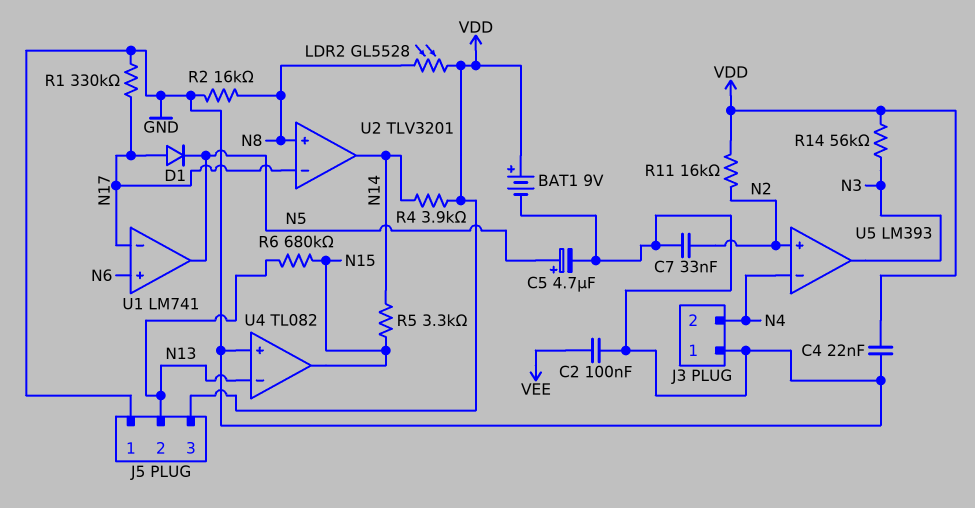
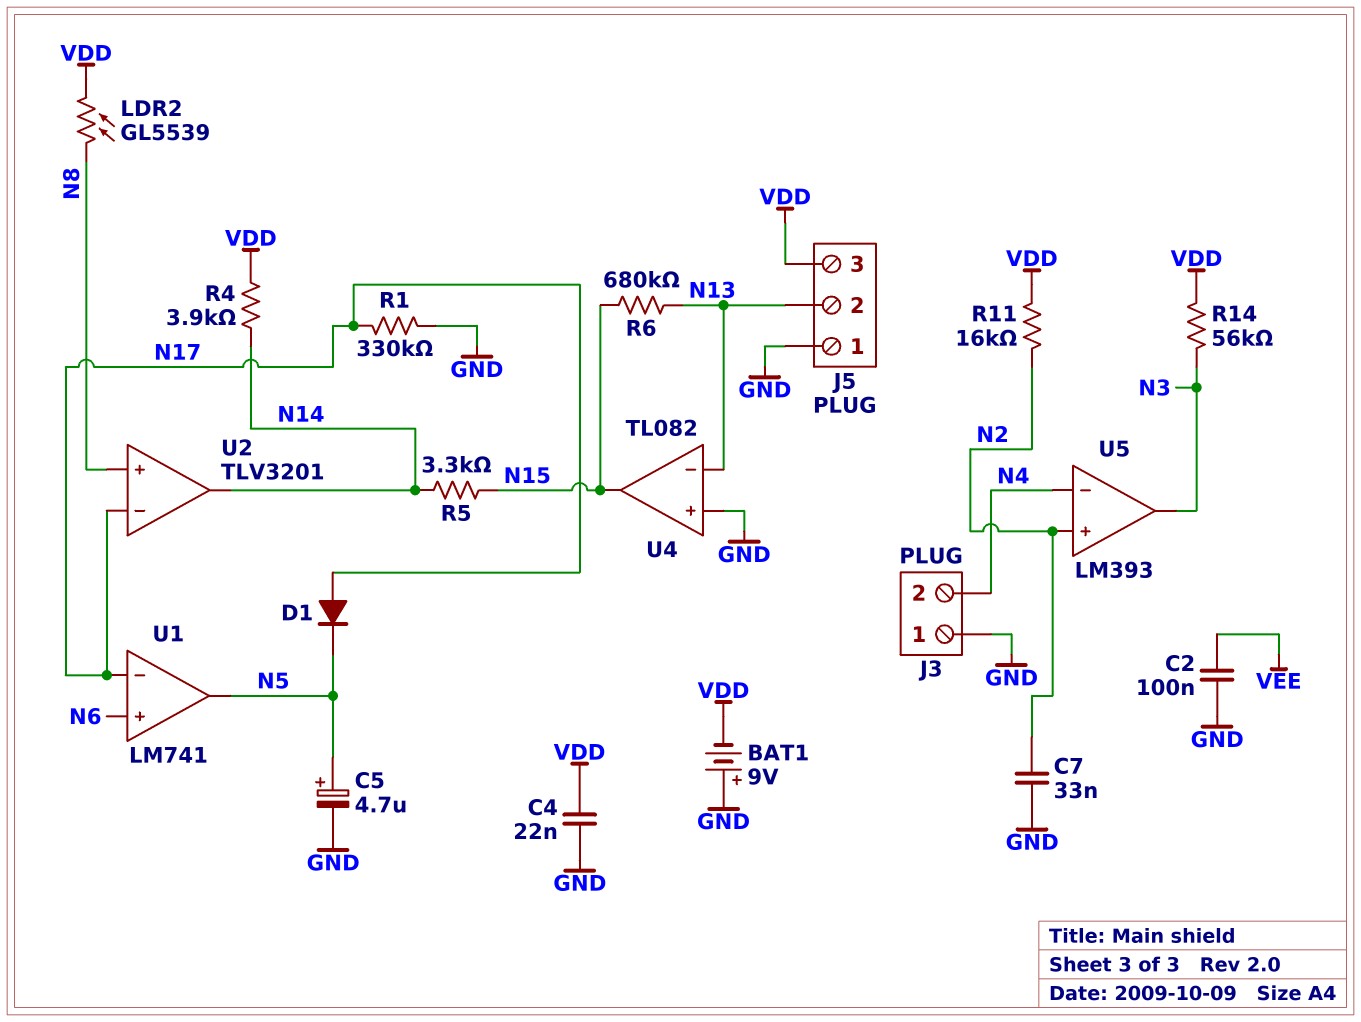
BAT1: 9V (plus VDD, minus GND) -> 9V (plus GND, minus VDD)
LDR2: GL5528 (N8, VDD) -> GL5539 (N8, VDD)
R2: 16k (GND, N8) -> none

